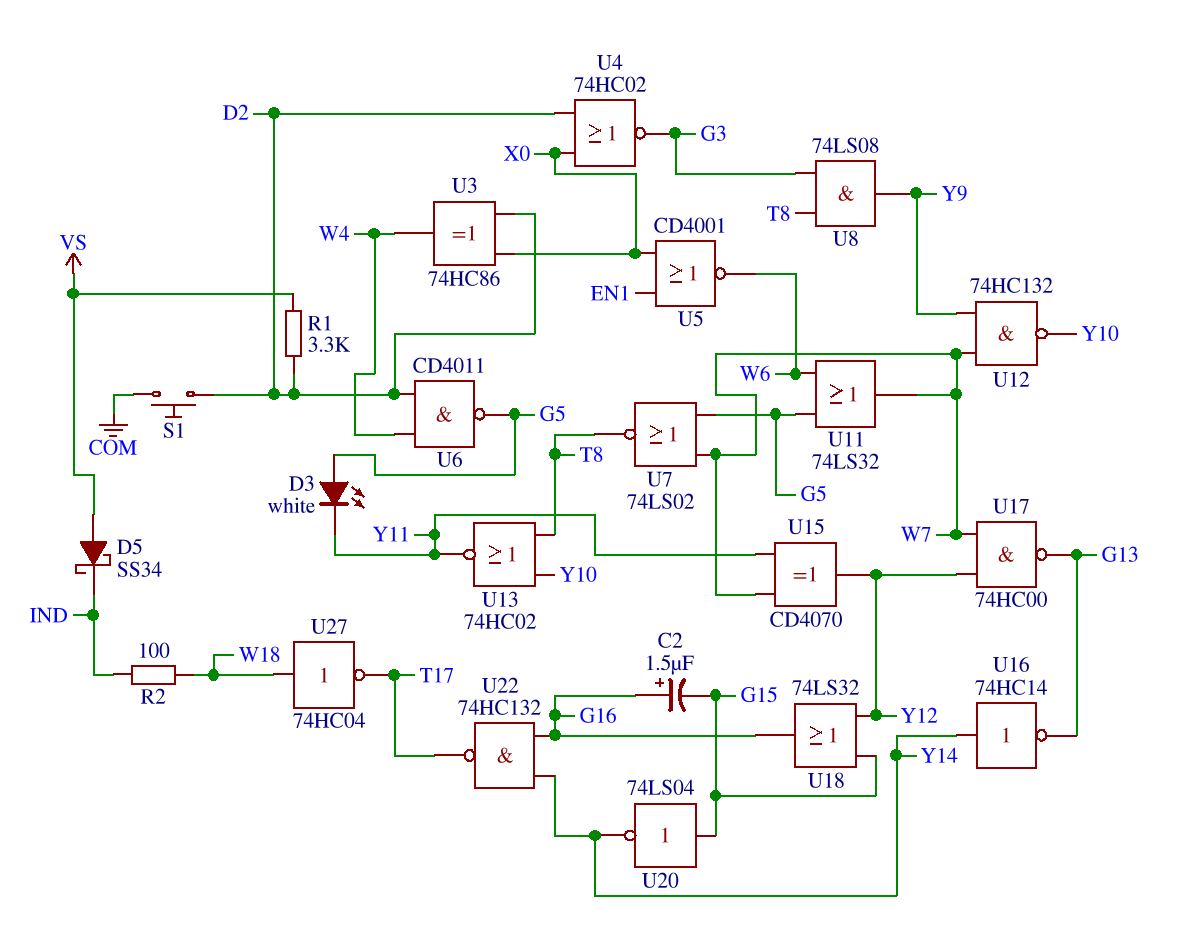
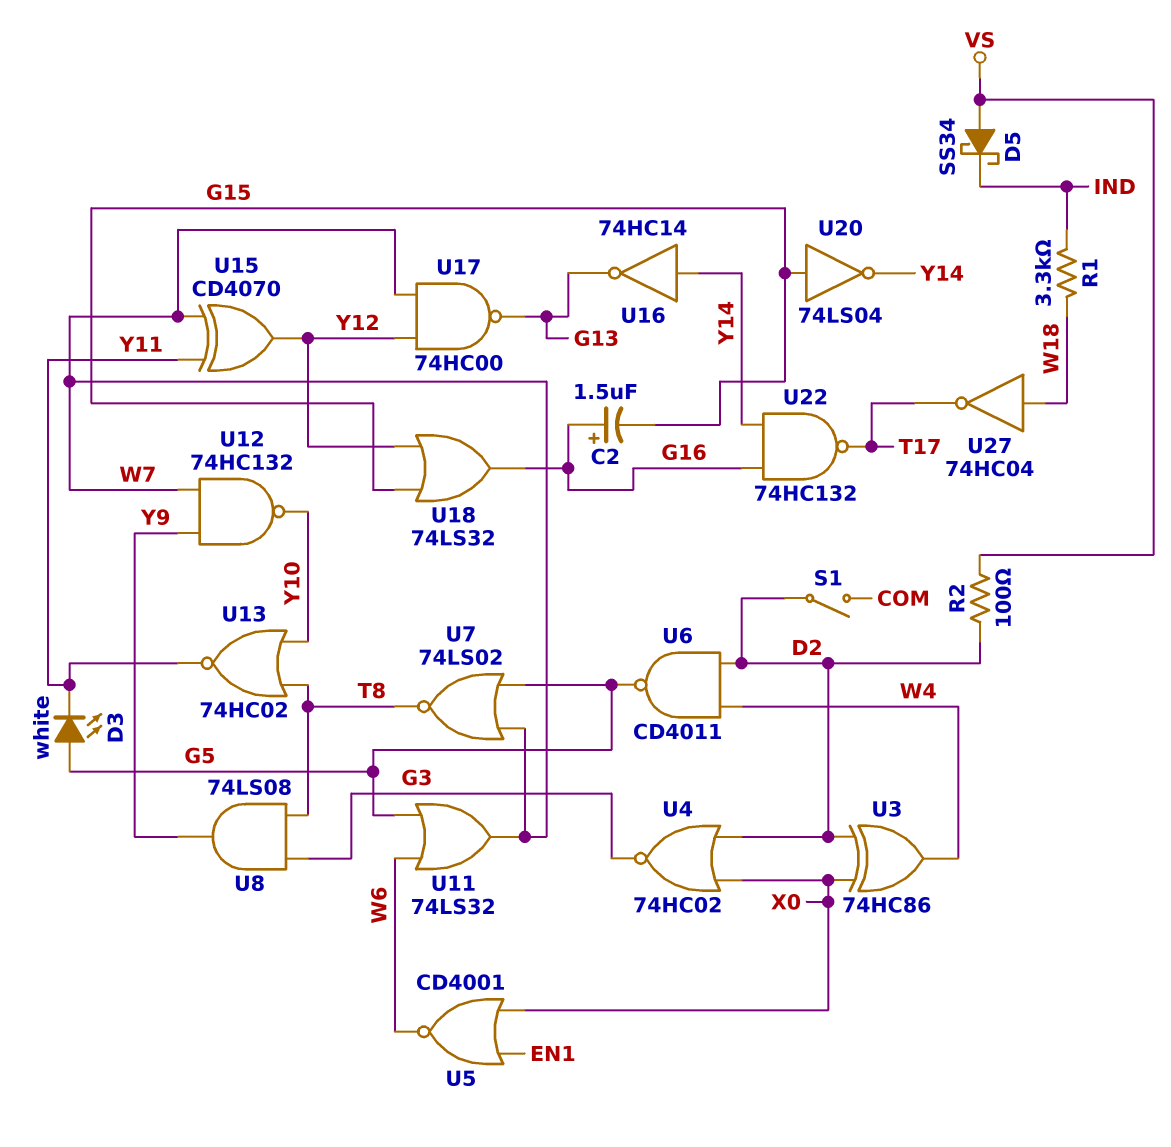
R1: 3.3k (D2, VS) -> 3.3k (IND, W18)
R2: 100 (IND, W18) -> 100 (D2, VS)
S1: button (COM, D2) -> switch (COM, D2)

